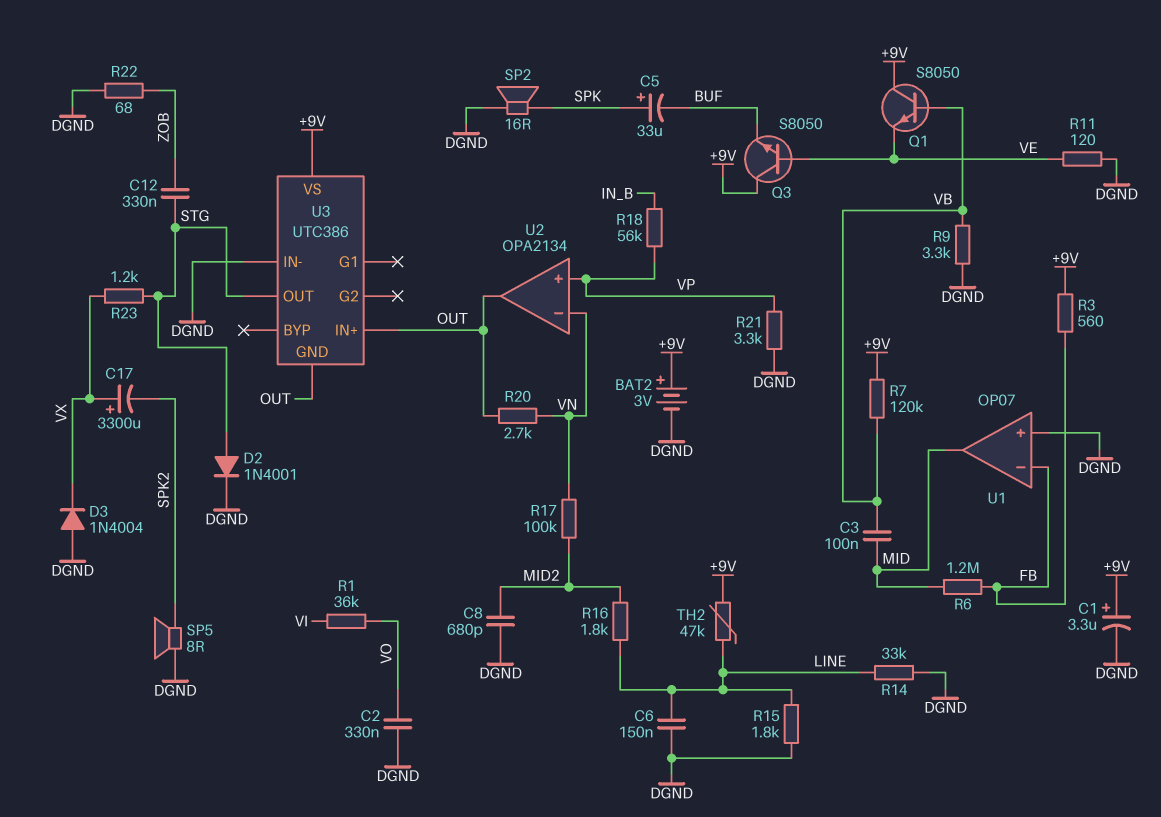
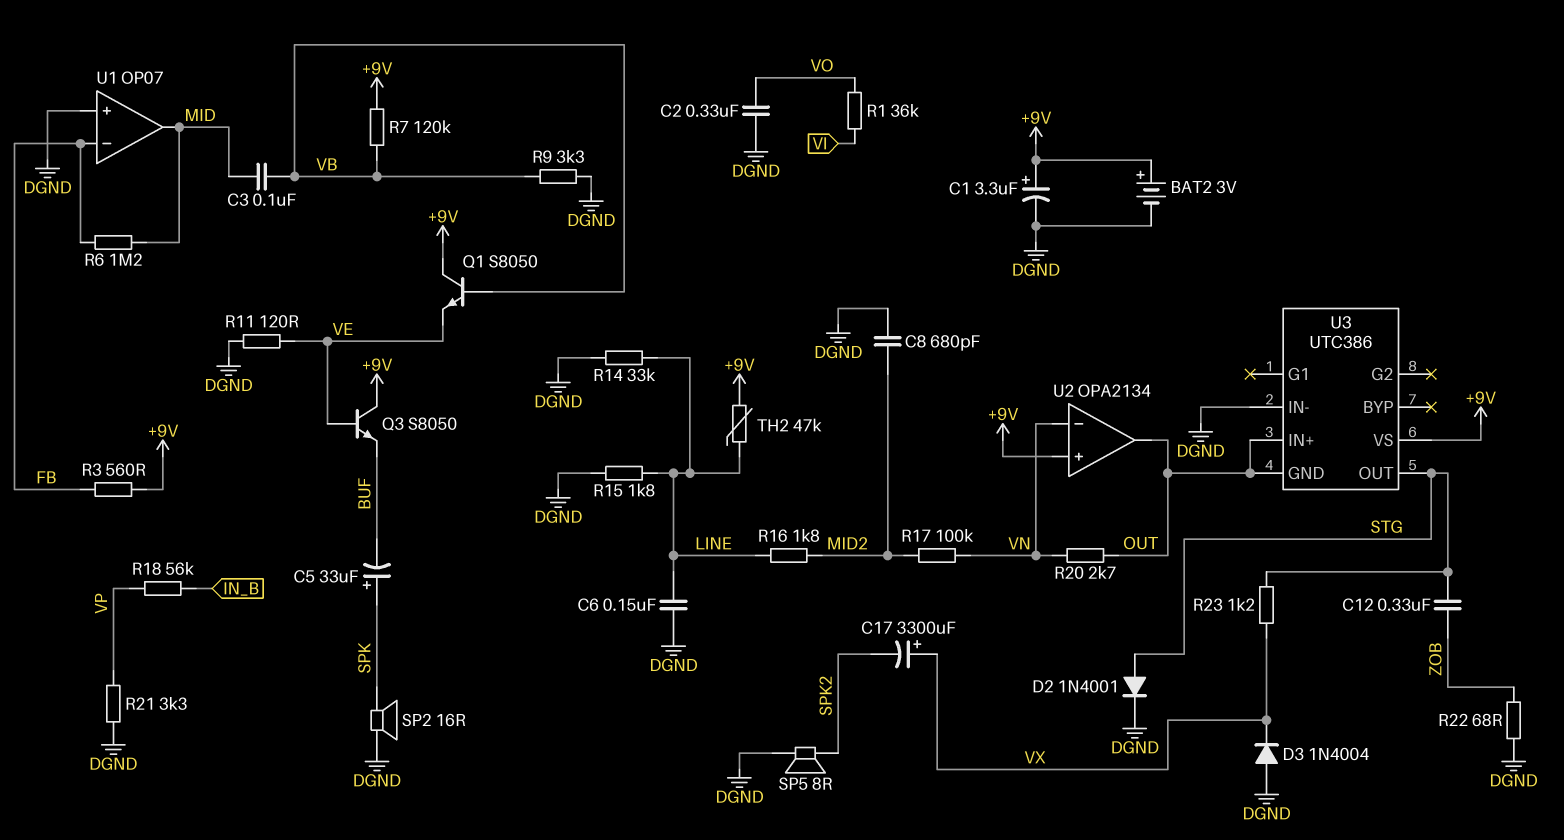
U2 pin in+: VP -> +9V

